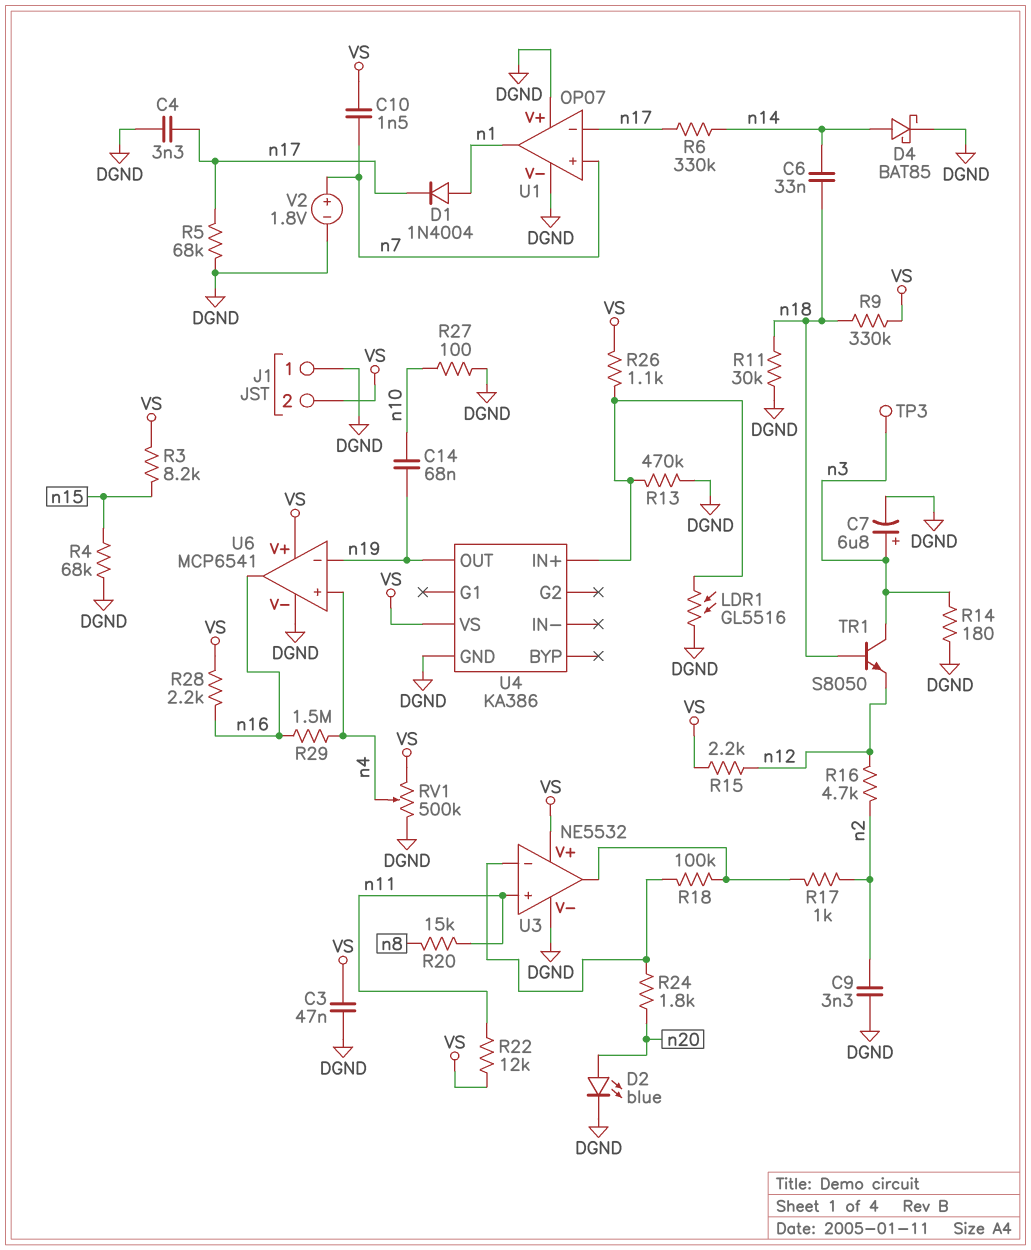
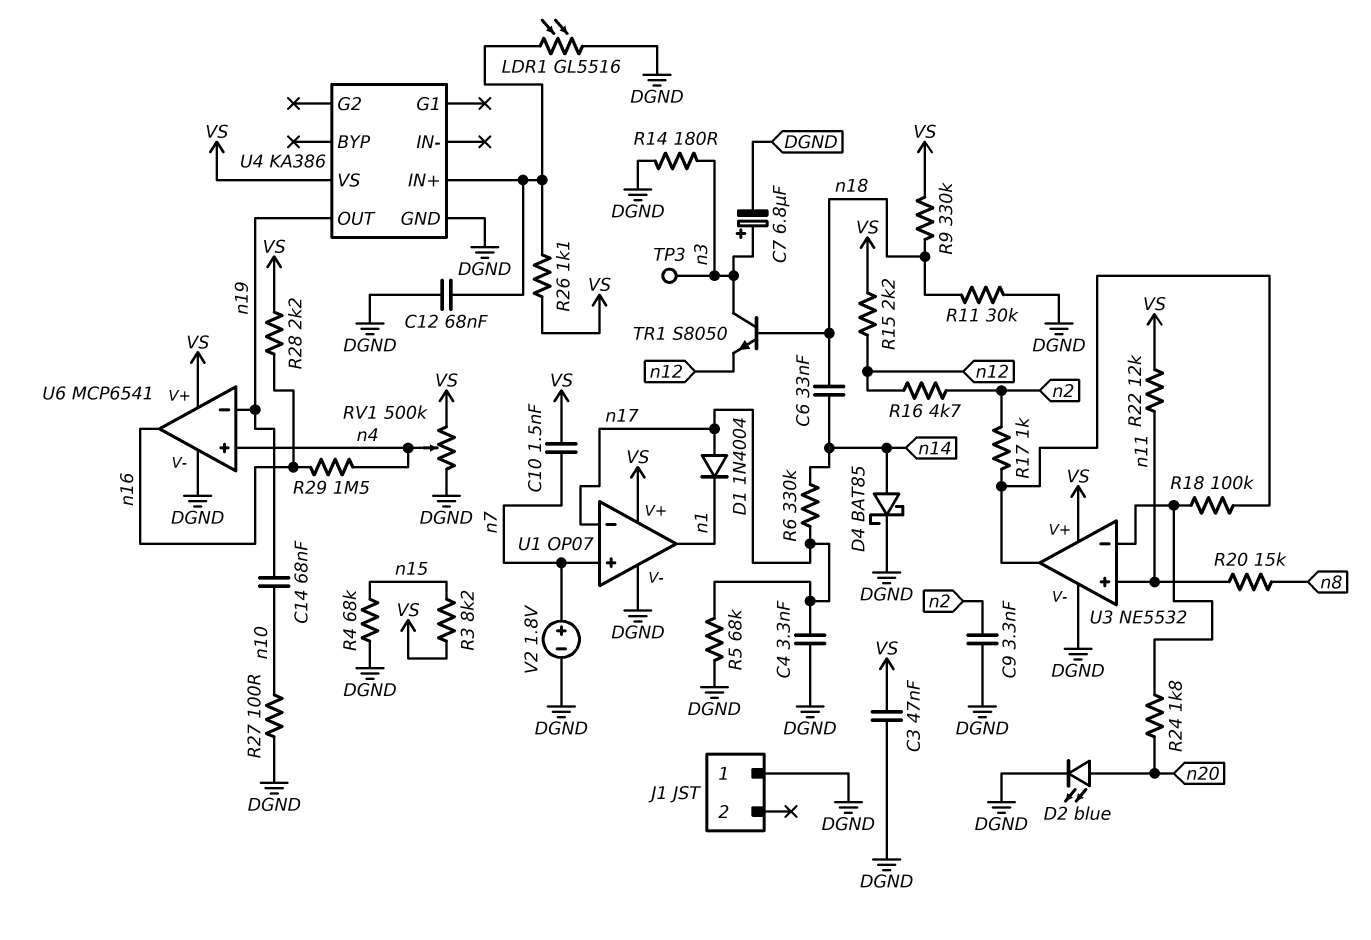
C12: none -> 68nF (DGND, U4/IN+)
D1: diode 1N4004 (A n1, K n17) -> diode 1N4004 (A n17, K n1)
J1 pin 2: VS -> none
R13: 470k (DGND, U4/IN+) -> none
U1 pin V+: DGND -> VS

